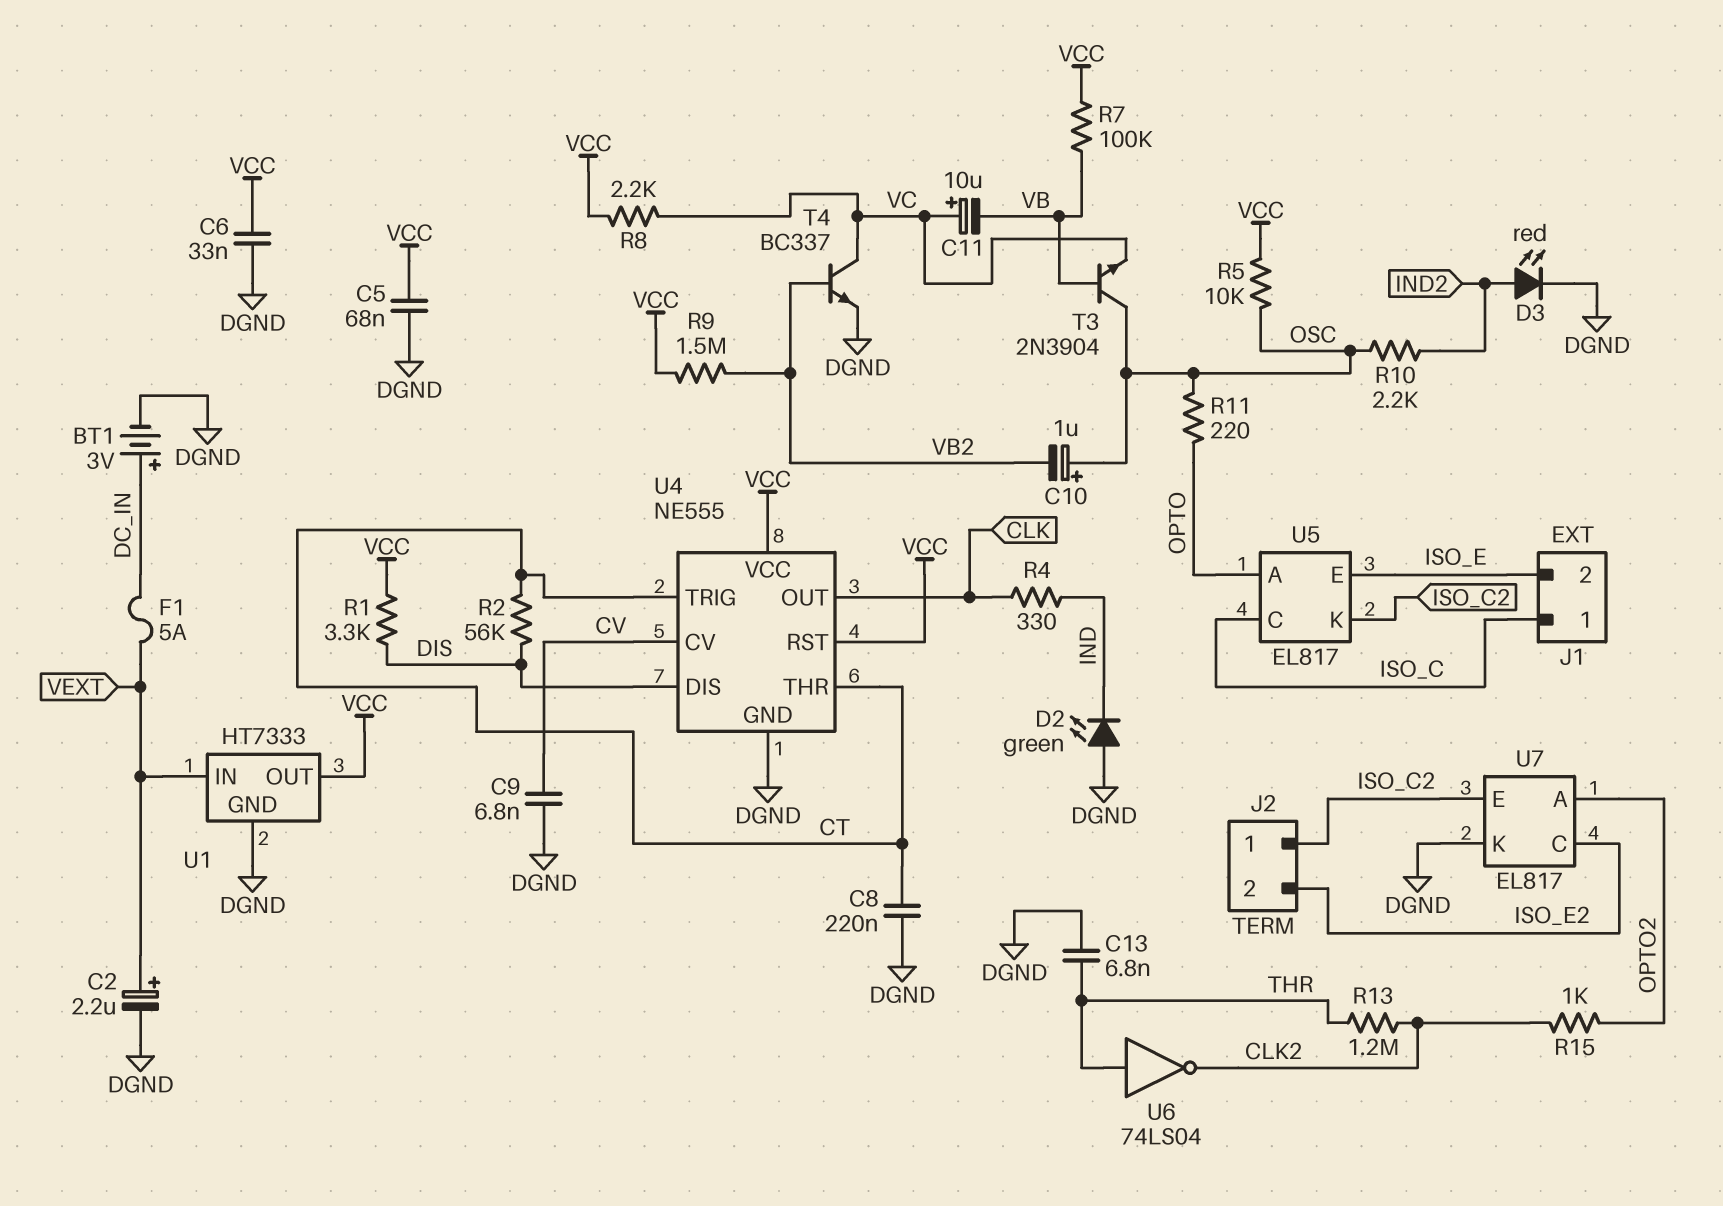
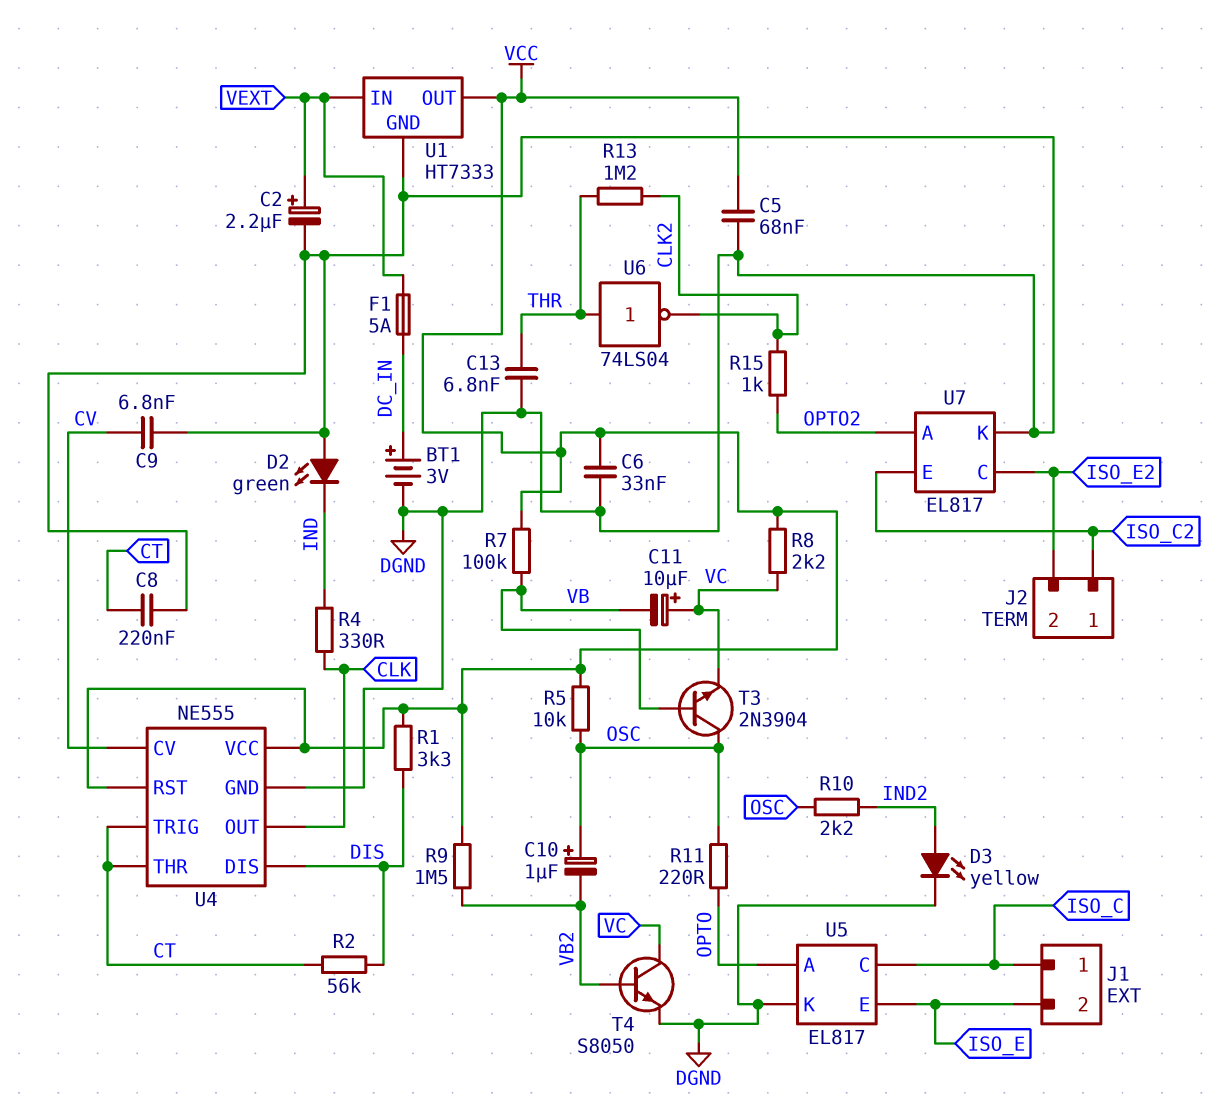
D3: LED red (A IND2, K DGND) -> LED yellow (A IND2, K DGND)
T4: NPN BC337 (B VB2, C VC, E DGND) -> NPN S8050 (B VB2, C VC, E DGND)
U5 pin K: ISO_C2 -> DGND

